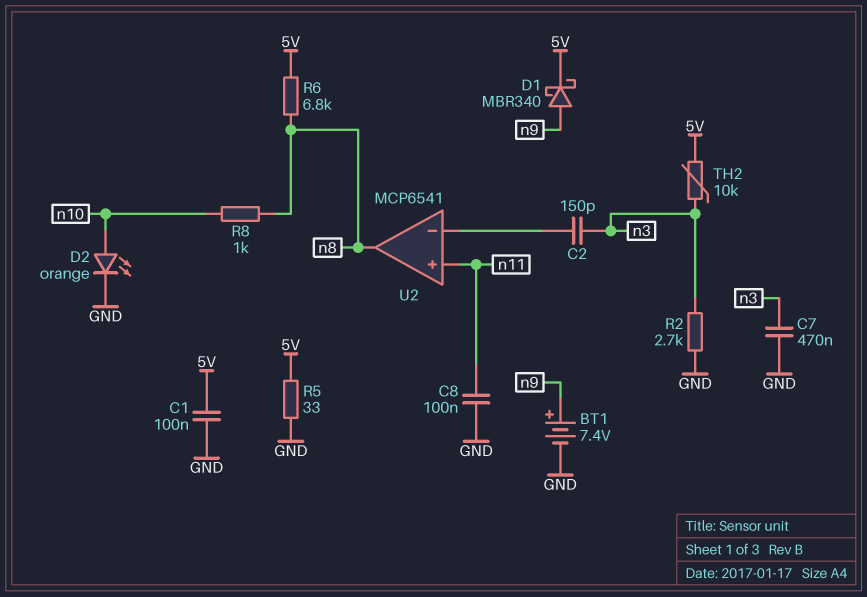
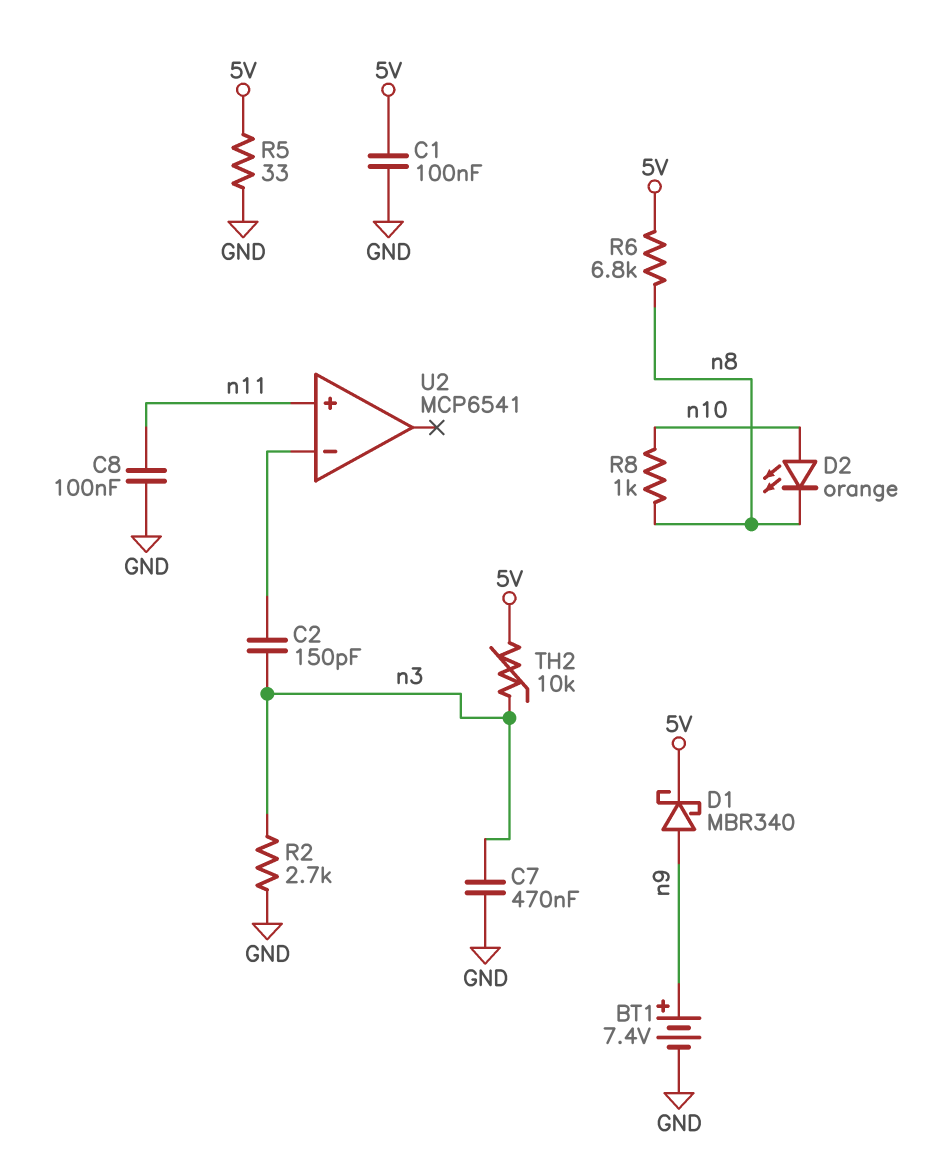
D2: LED orange (A n10, K GND) -> LED orange (A n10, K n8)
U2 pin out: n8 -> none

